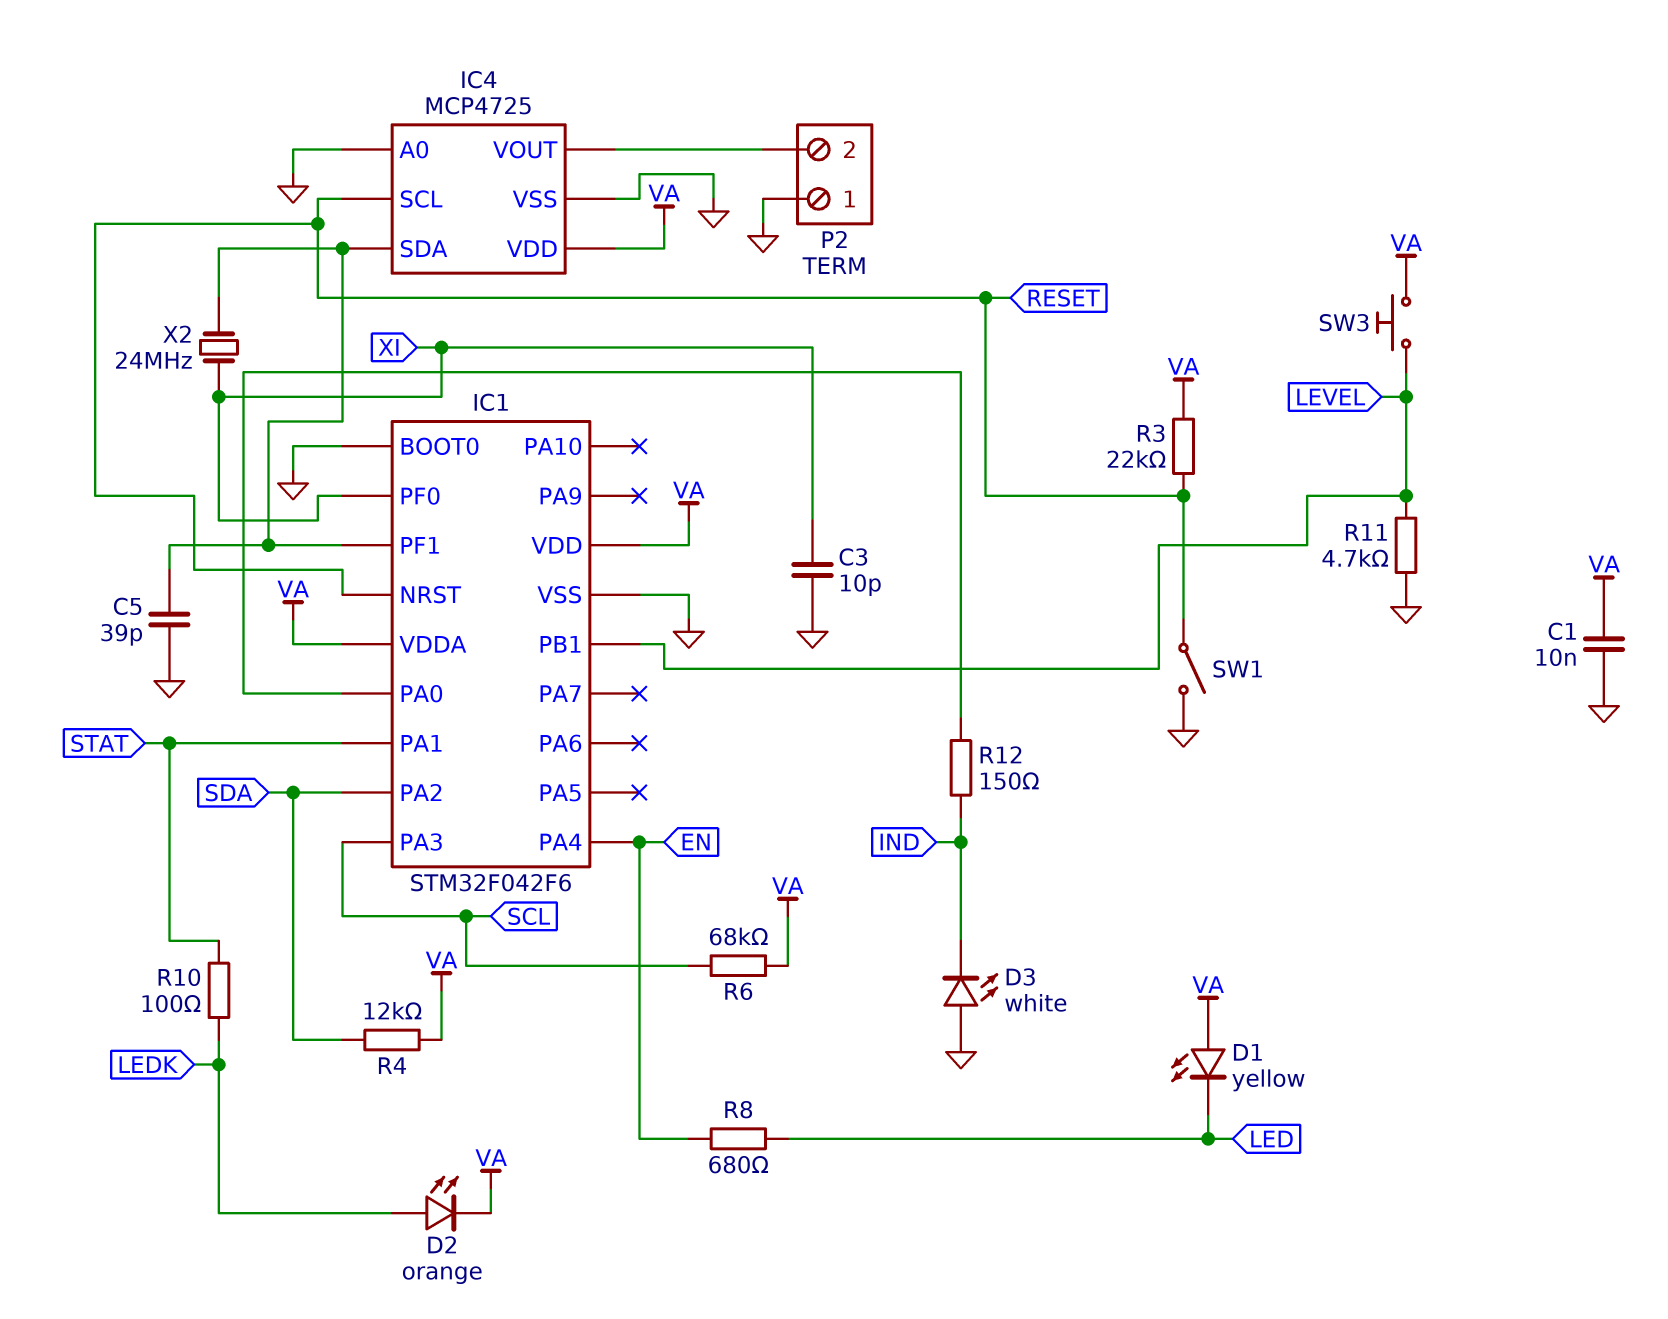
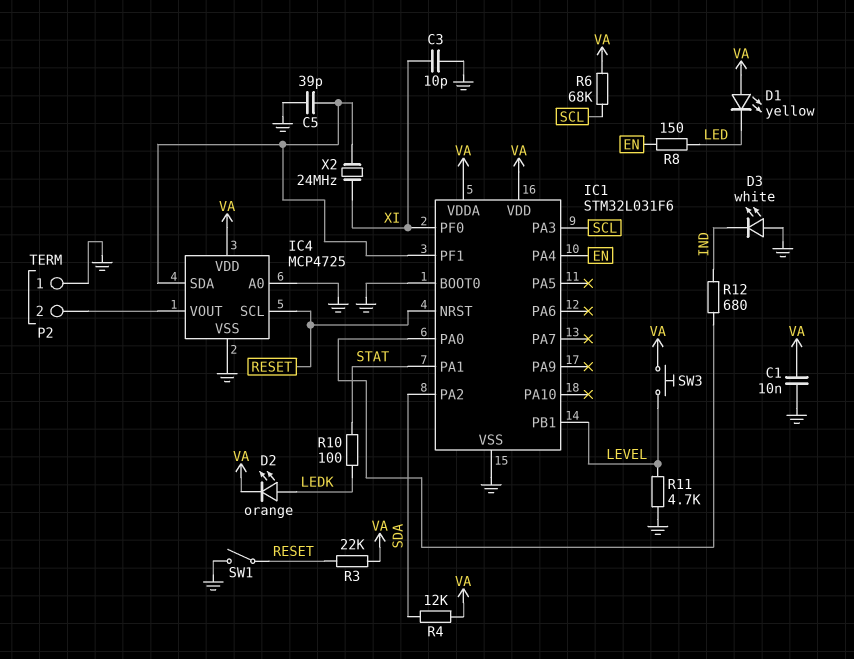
IC1: STM32F042F6 -> STM32L031F6
R8: 680 (EN, LED) -> 150 (EN, LED)
R12: 150 (IC1/PA0, IND) -> 680 (IC1/PA0, IND)

